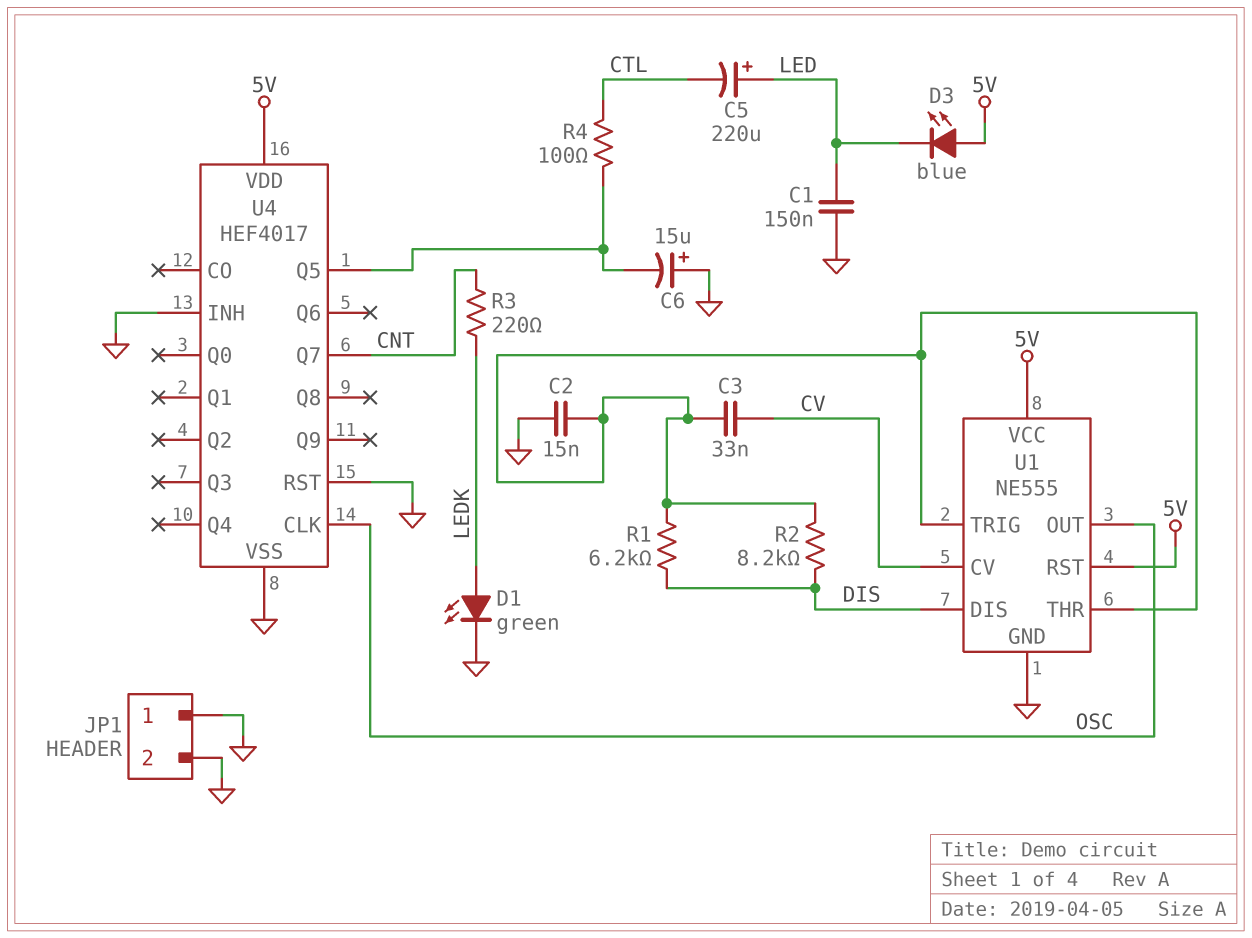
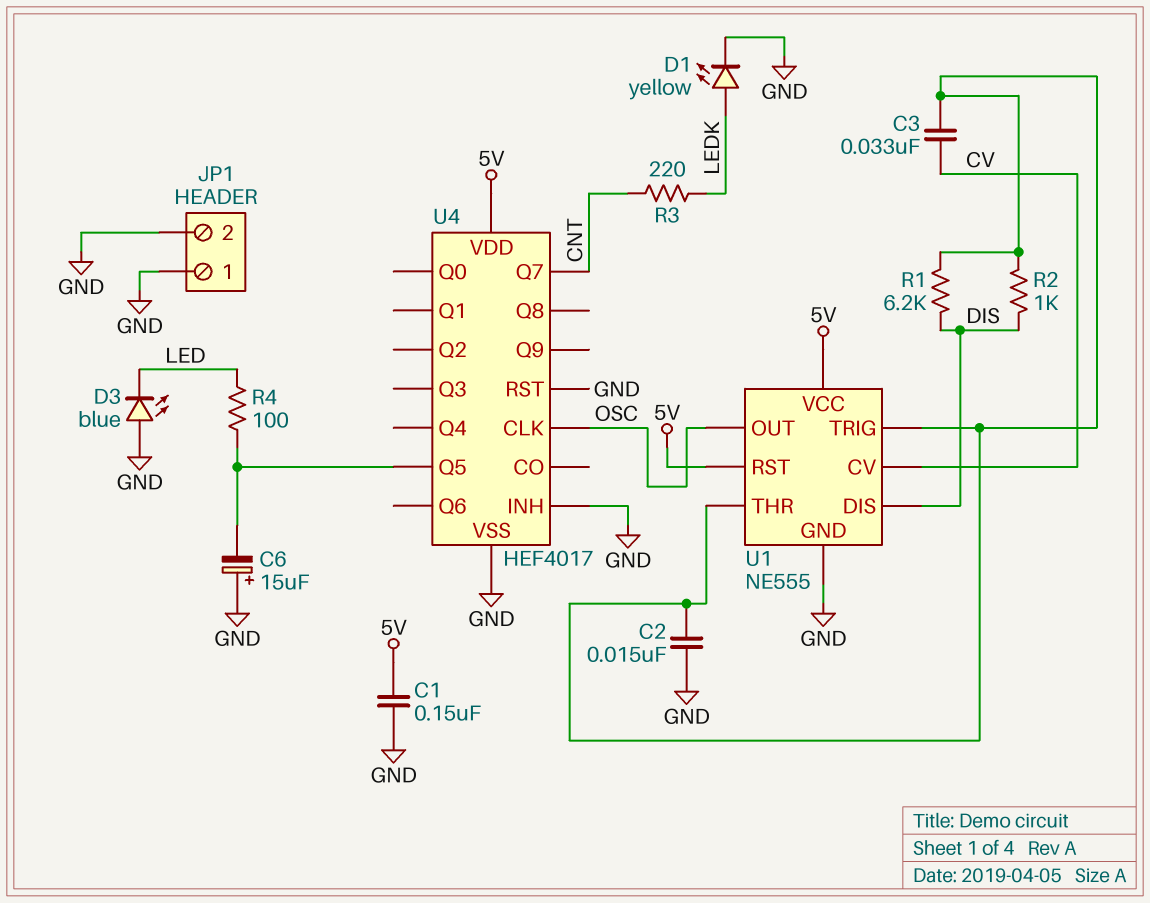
C1: 150nF (GND, LED) -> 150nF (5V, GND)
C5: 220uF (plus LED, minus CTL) -> none
D1: LED green (A LEDK, K GND) -> LED yellow (A LEDK, K GND)
D3: LED blue (A 5V, K LED) -> LED blue (A GND, K LED)
R2: 8.2k (DIS, U1/THR) -> 1k (DIS, U1/THR)
R4: 100 (CTL, U4/Q5) -> 100 (LED, U4/Q5)

